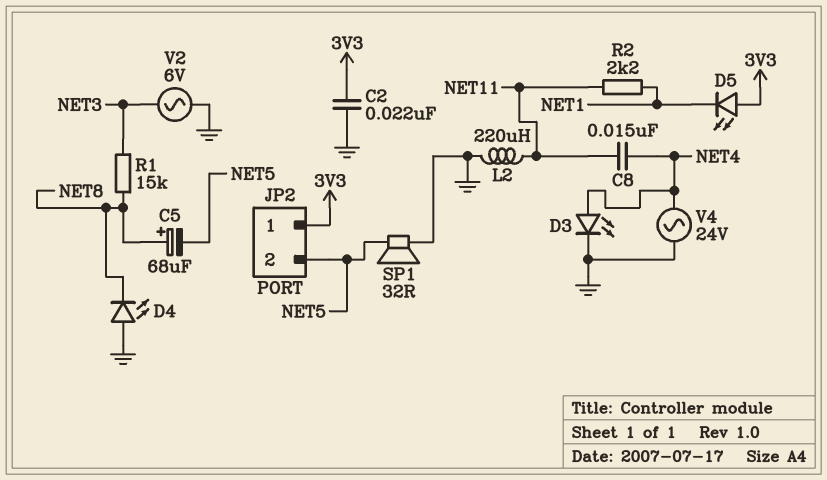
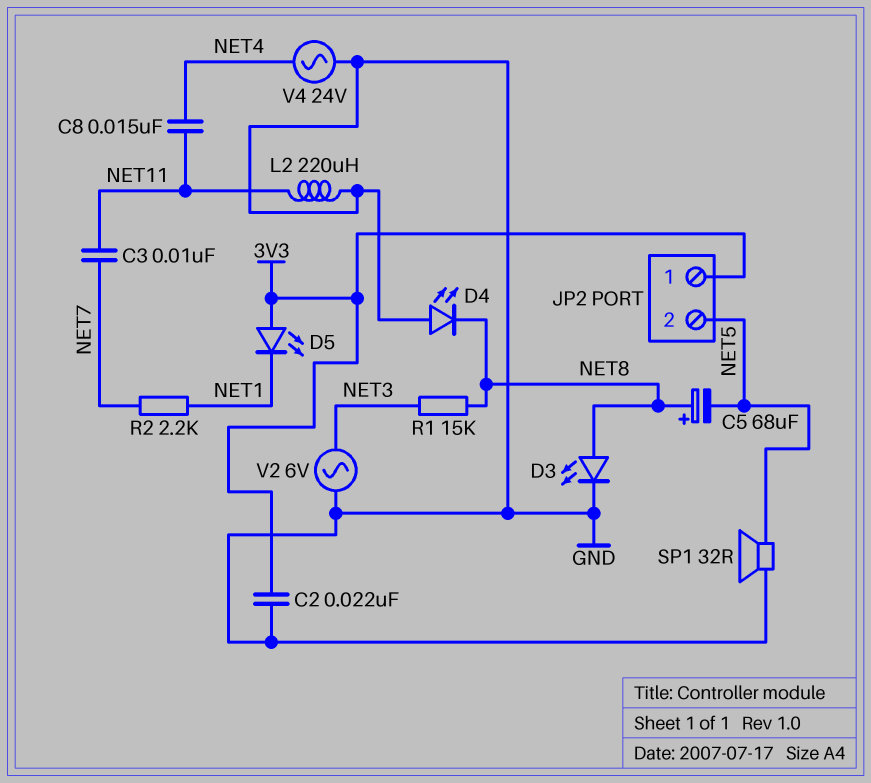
C3: none -> 10nF (NET7, NET11)
D3: LED (A NET4, K GND) -> LED (A NET8, K GND)
R2: 2.2k (NET1, NET11) -> 2.2k (NET1, NET7)

